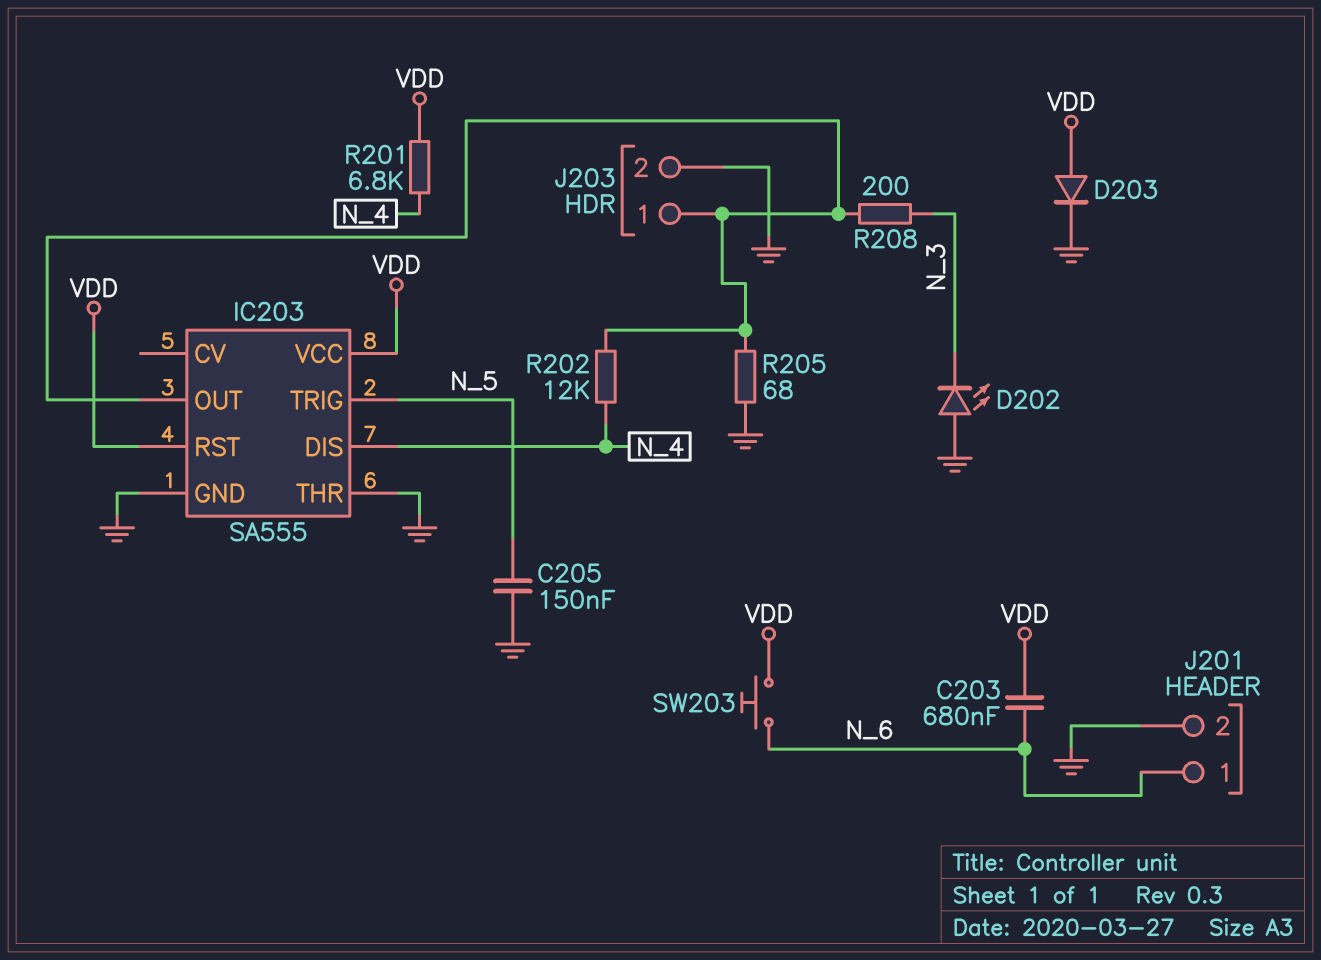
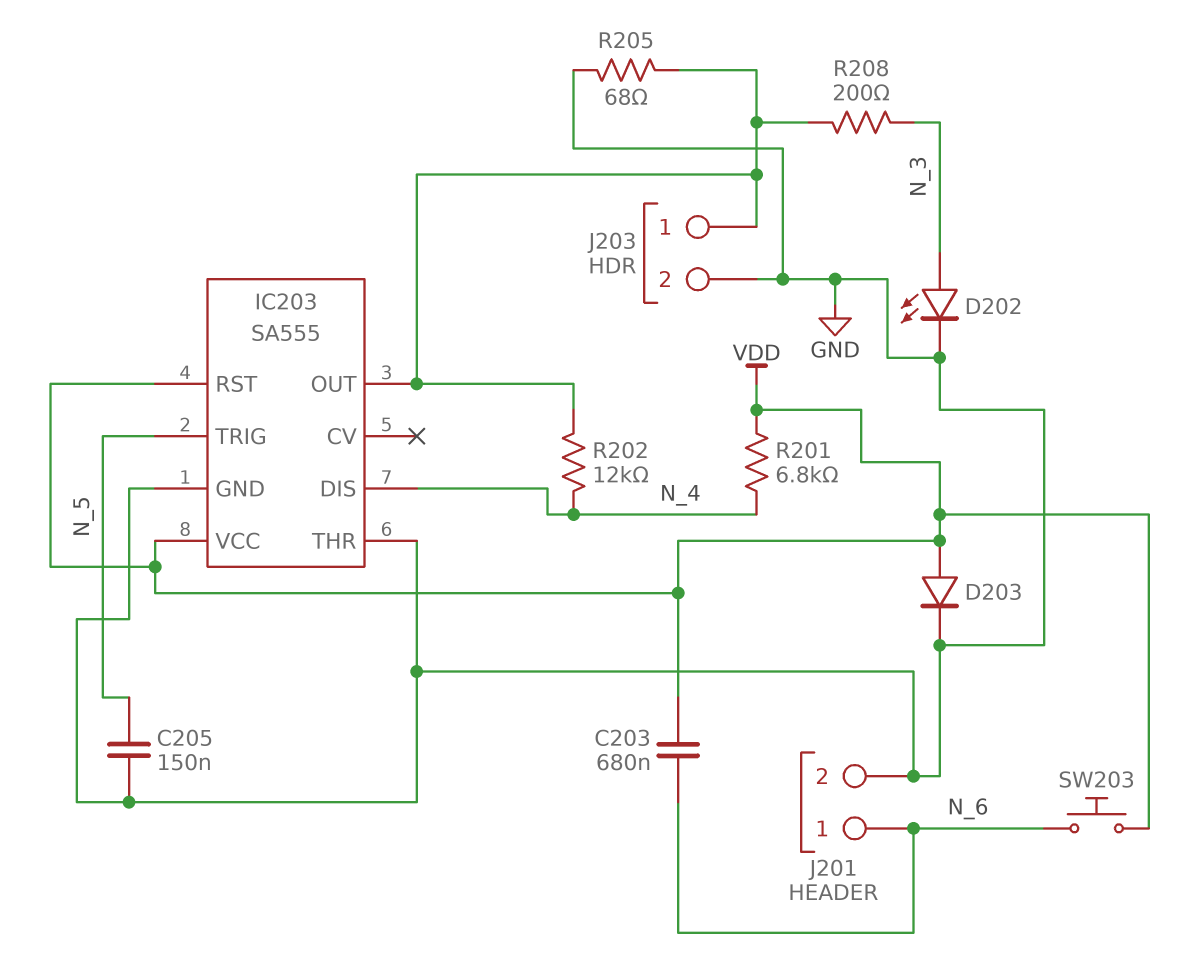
D202: LED (A GND, K N_3) -> LED (A N_3, K GND)

